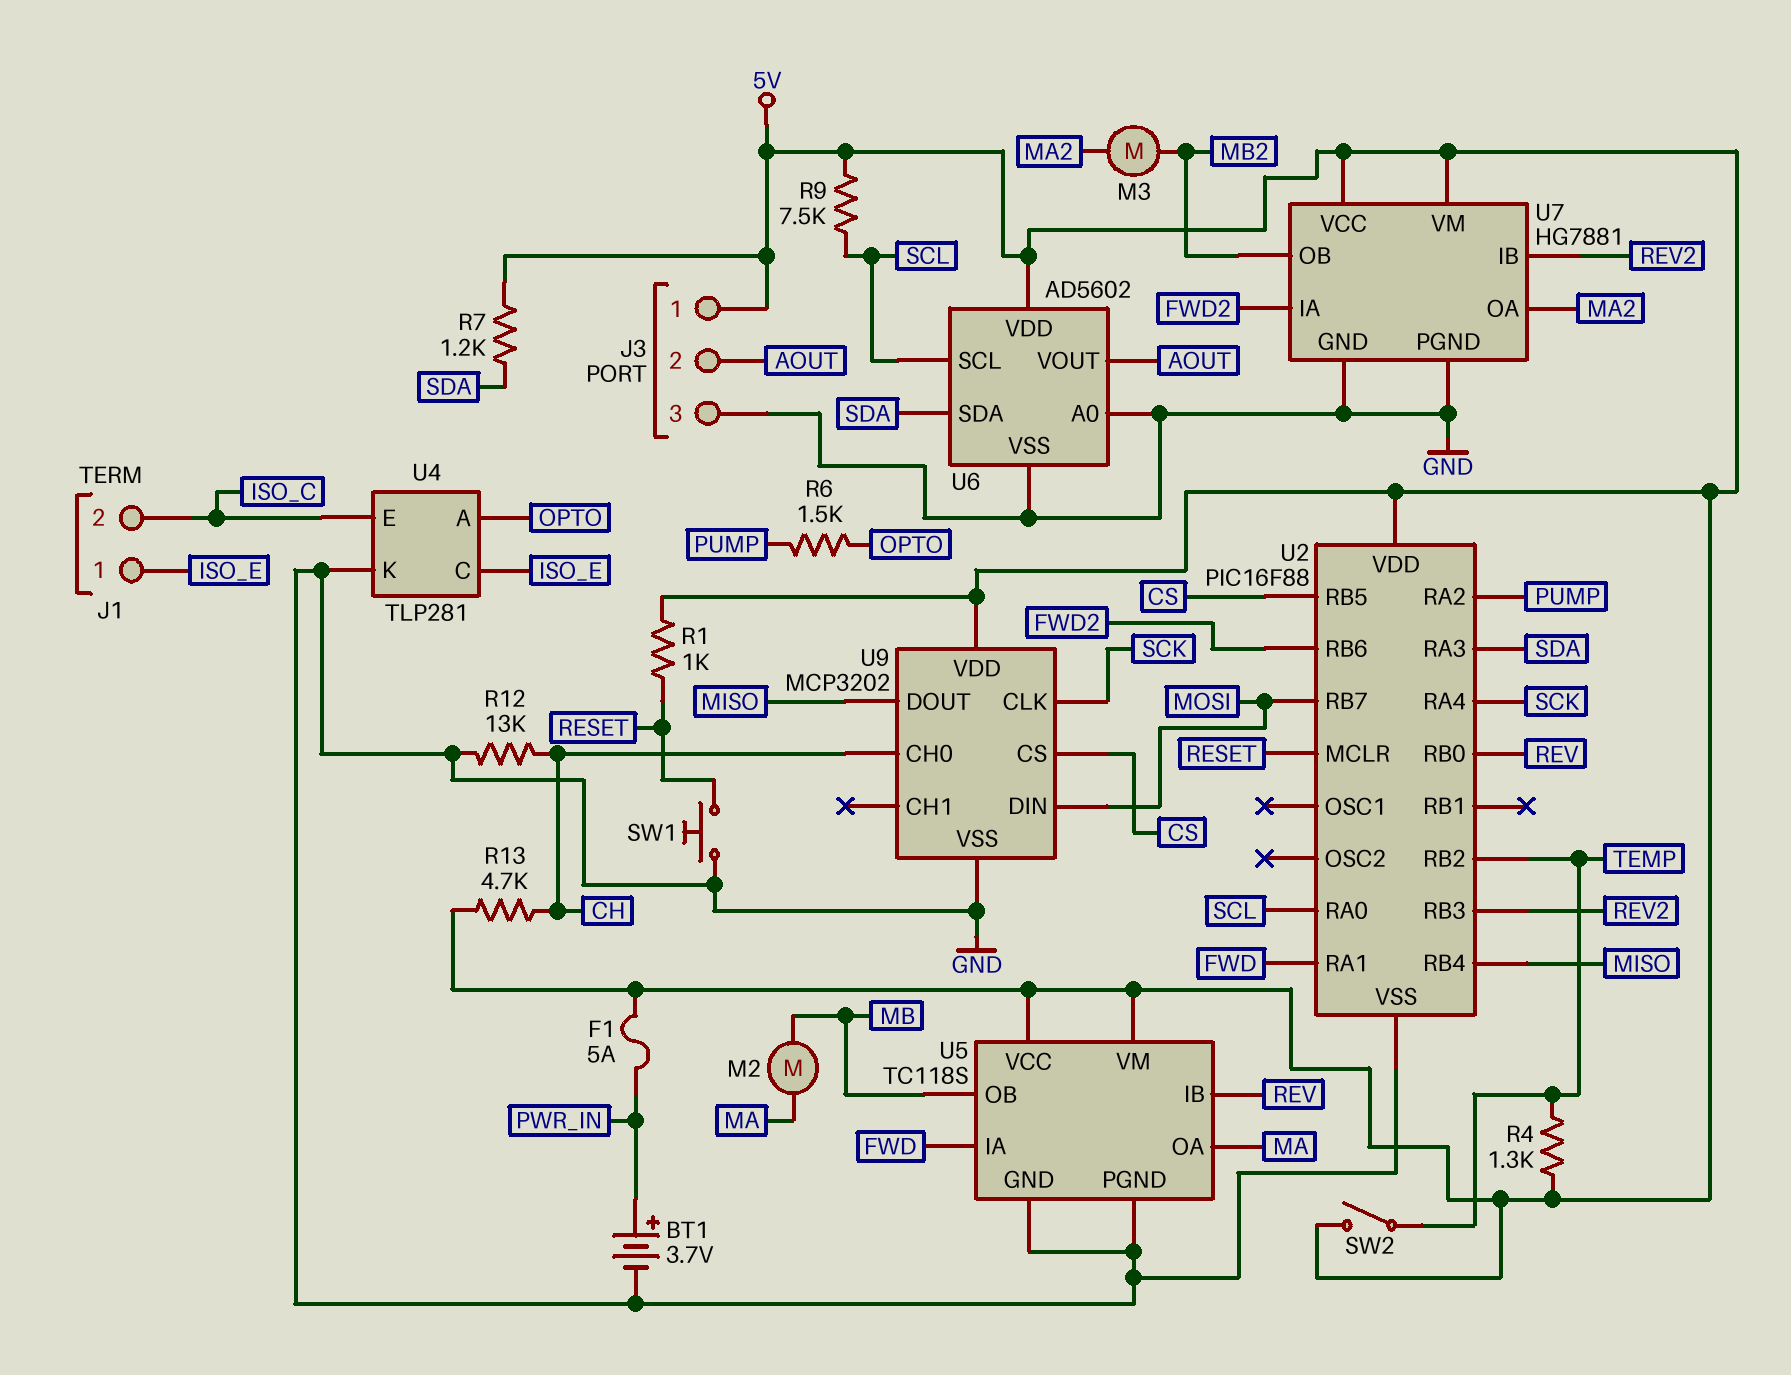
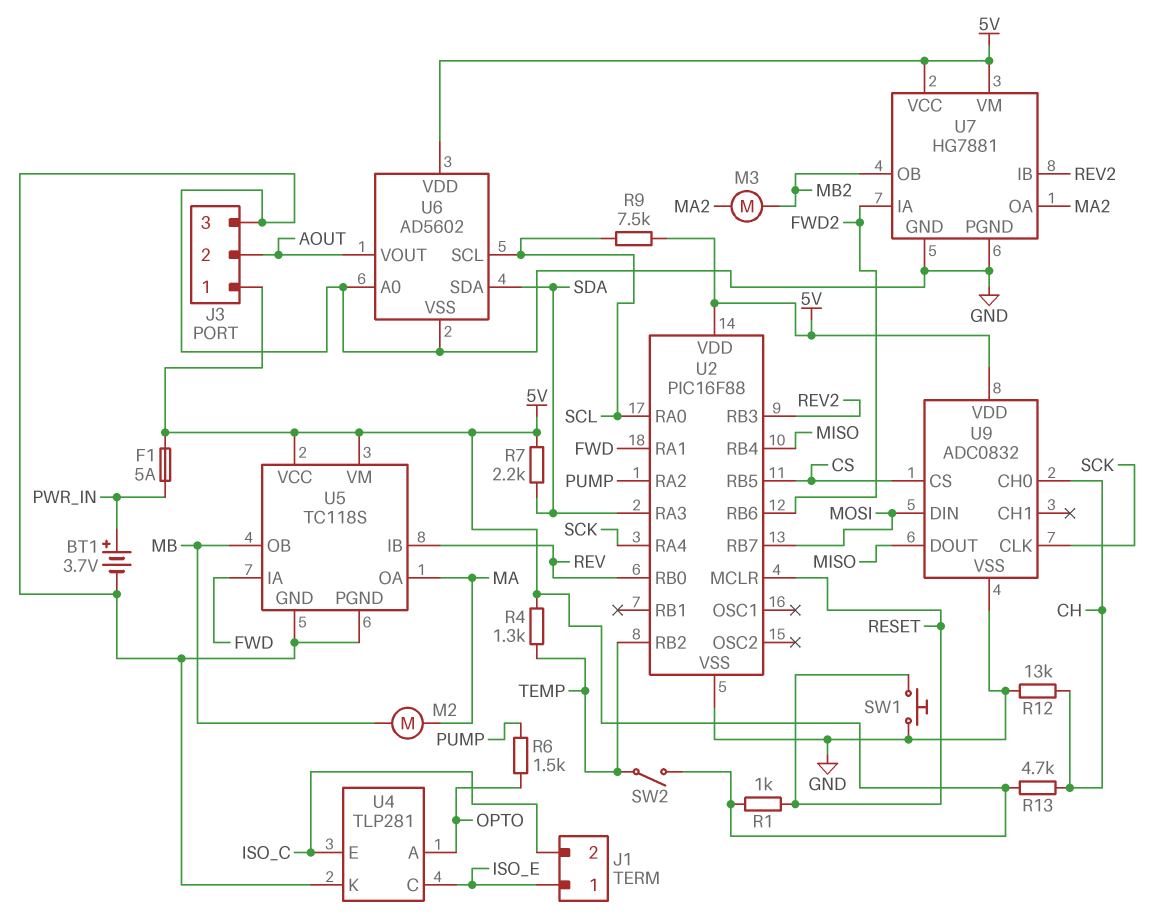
R7: 1.2k (5V, SDA) -> 2.2k (5V, SDA)
U9: MCP3202 -> ADC0832

